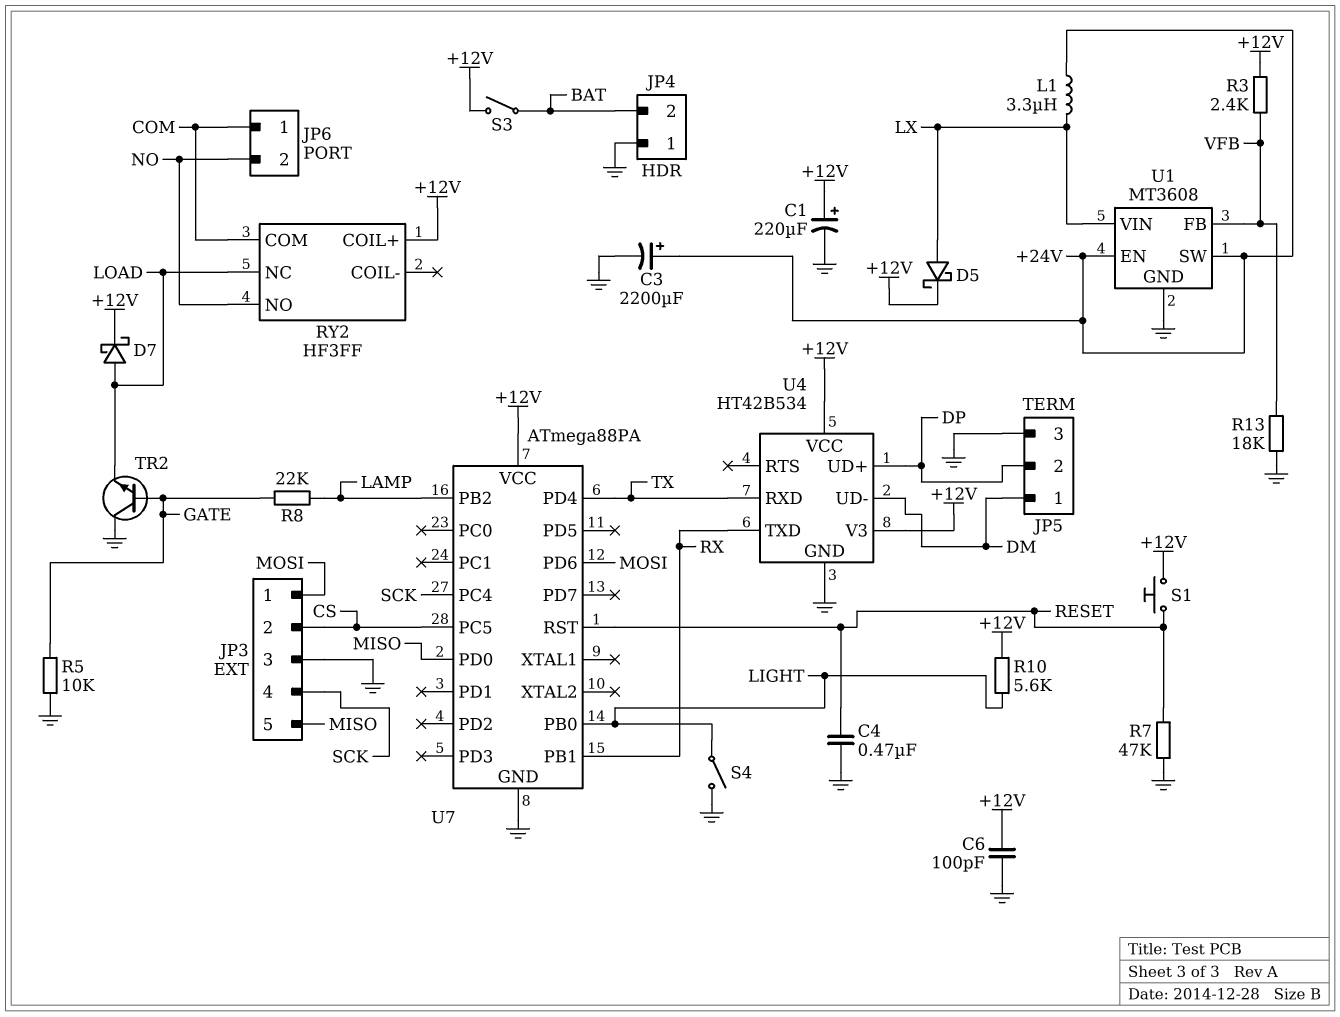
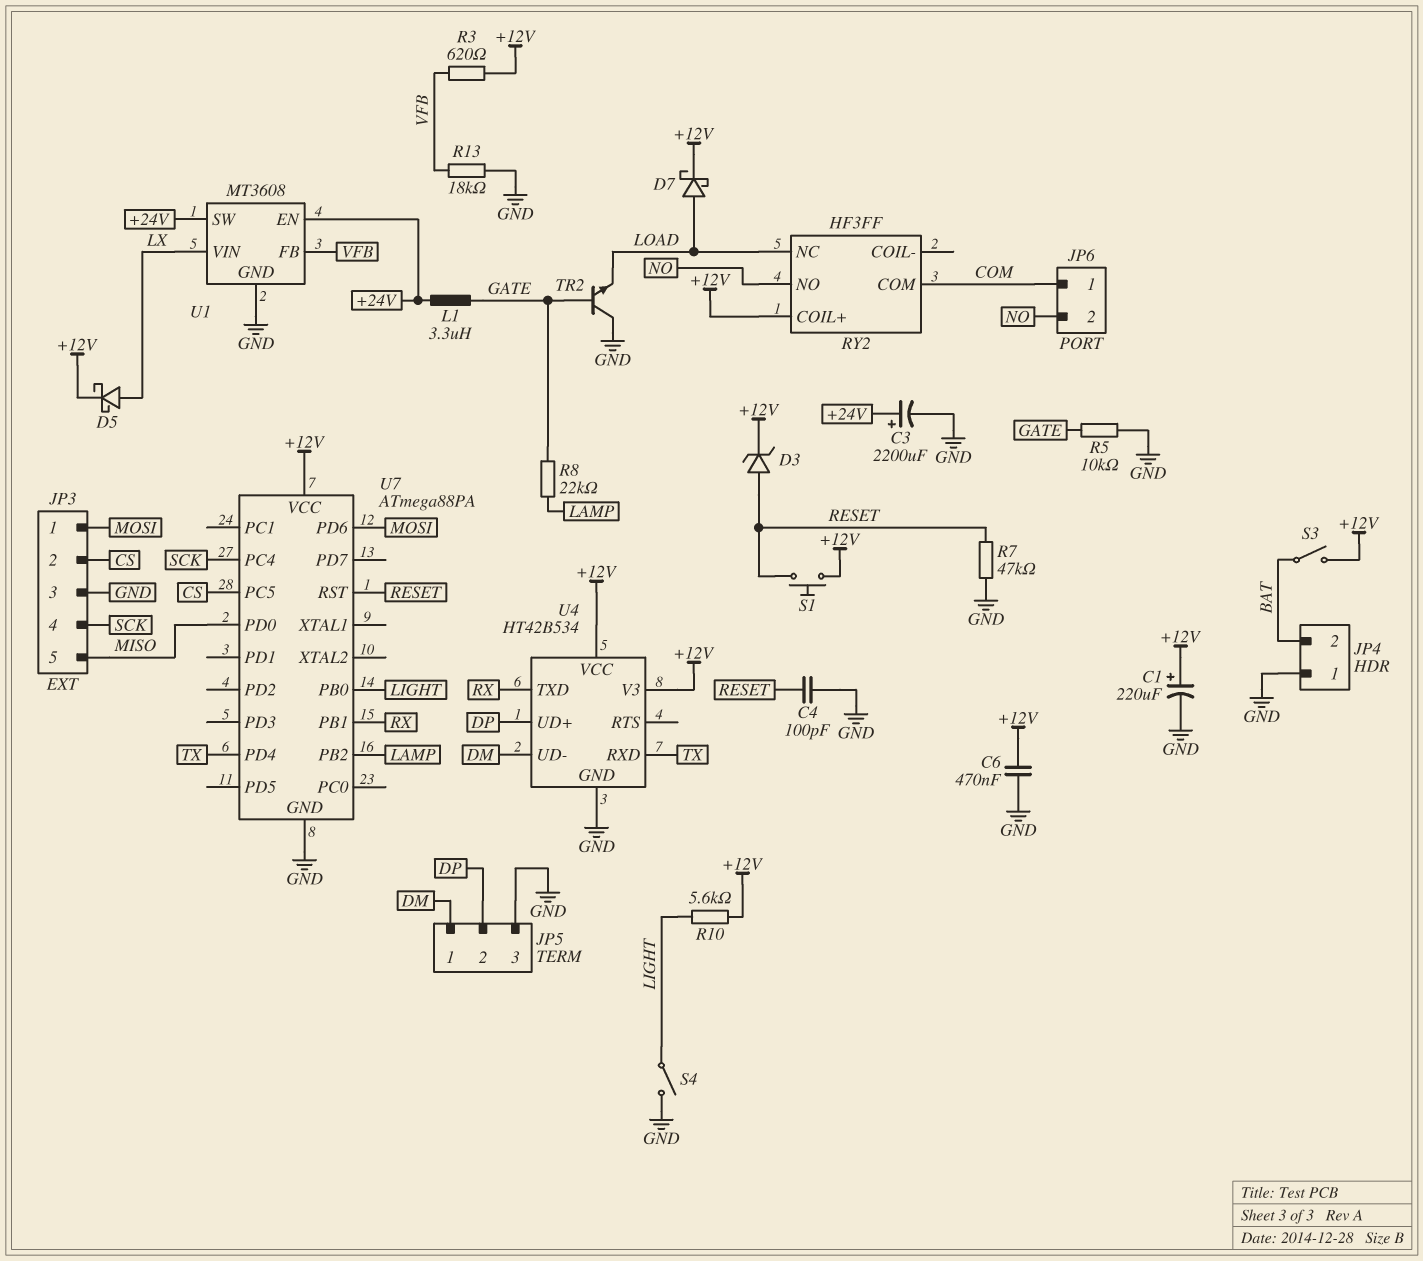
C4: 470nF (GND, RESET) -> 100pF (GND, RESET)
C6: 100pF (+12V, GND) -> 470nF (+12V, GND)
D3: none -> zener (A RESET, K +12V)
L1: 3.3uH (+24V, LX) -> 3.3uH (+24V, GATE)
R3: 2.4k (+12V, VFB) -> 620 (+12V, VFB)

